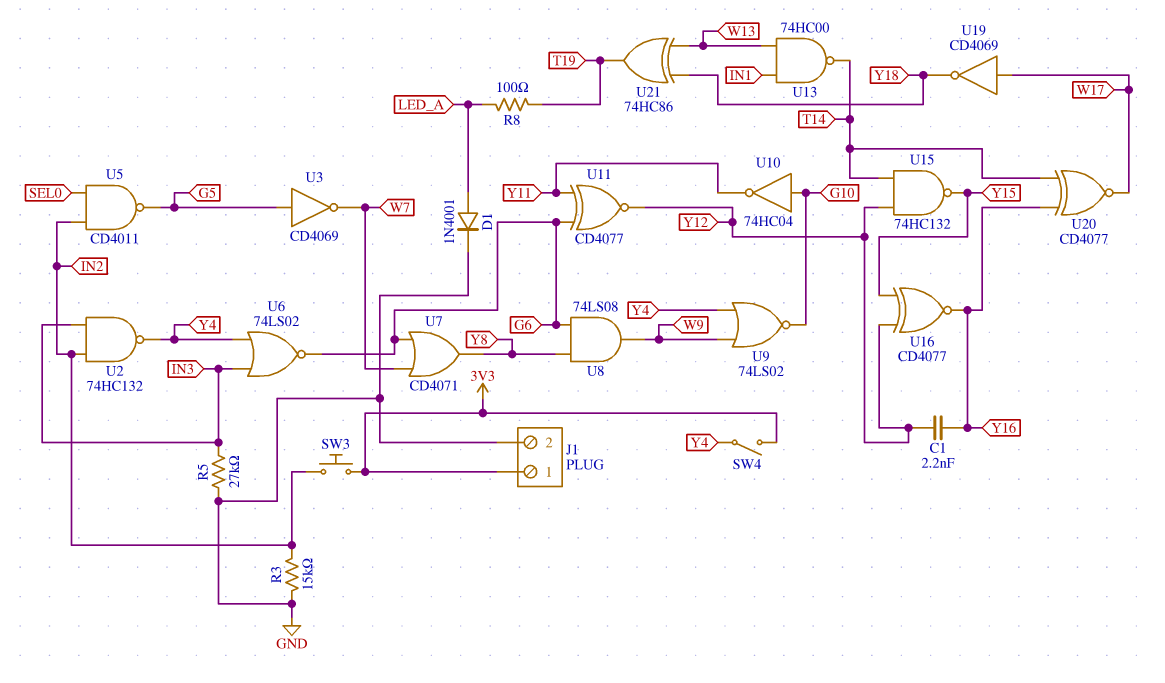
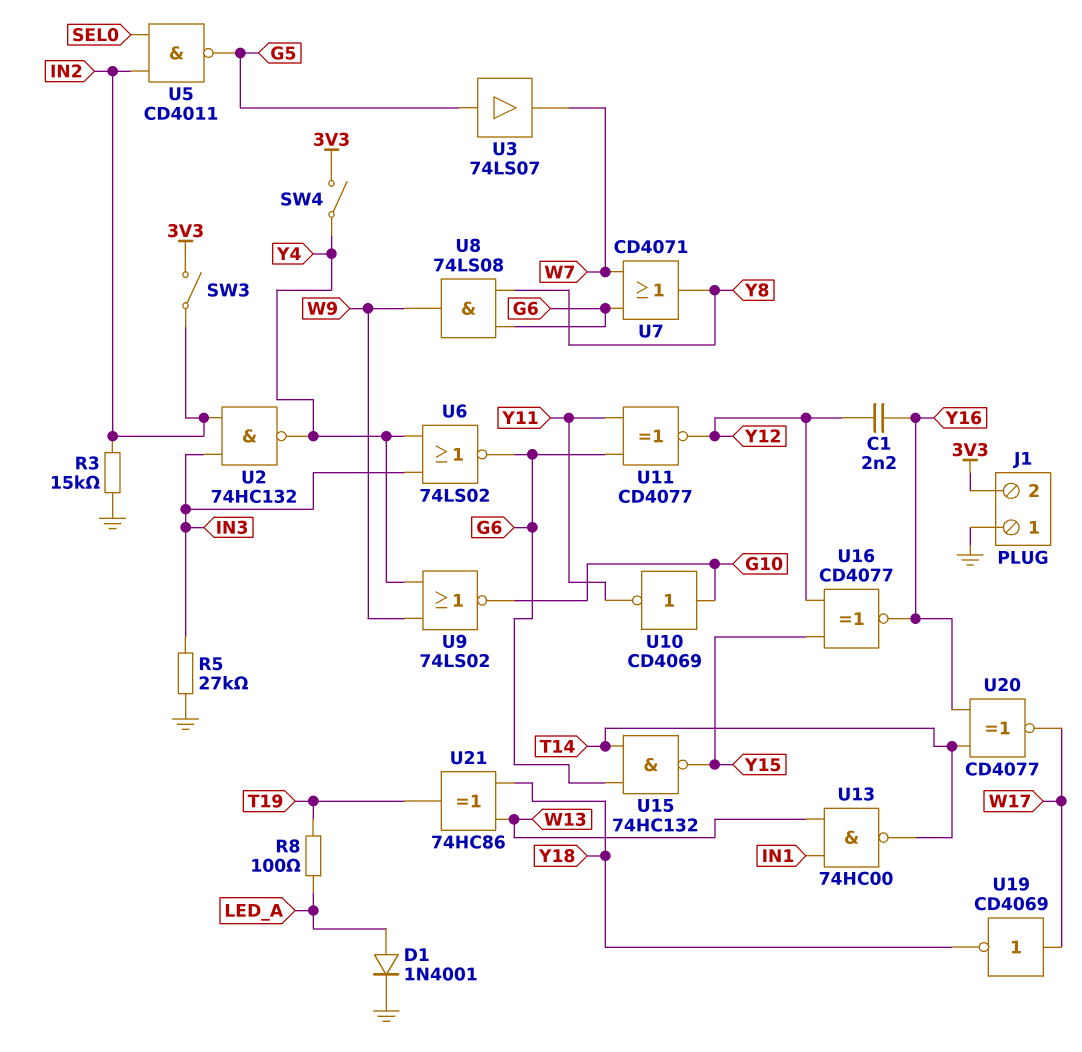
J1 pin 1: 3V3 -> GND
J1 pin 2: GND -> 3V3
SW3: button (3V3, IN2) -> switch (3V3, IN2)
U3: NOT CD4069 (in G5, out W7) -> buffer 74LS07 (in G5, out W7)
U10: NOT 74HC04 (in G10, out Y11) -> NOT CD4069 (in G10, out Y11)
U15: NAND 74HC132 (in T14, in Y12, out Y15) -> NAND 74HC132 (in G6, in T14, out Y15)

